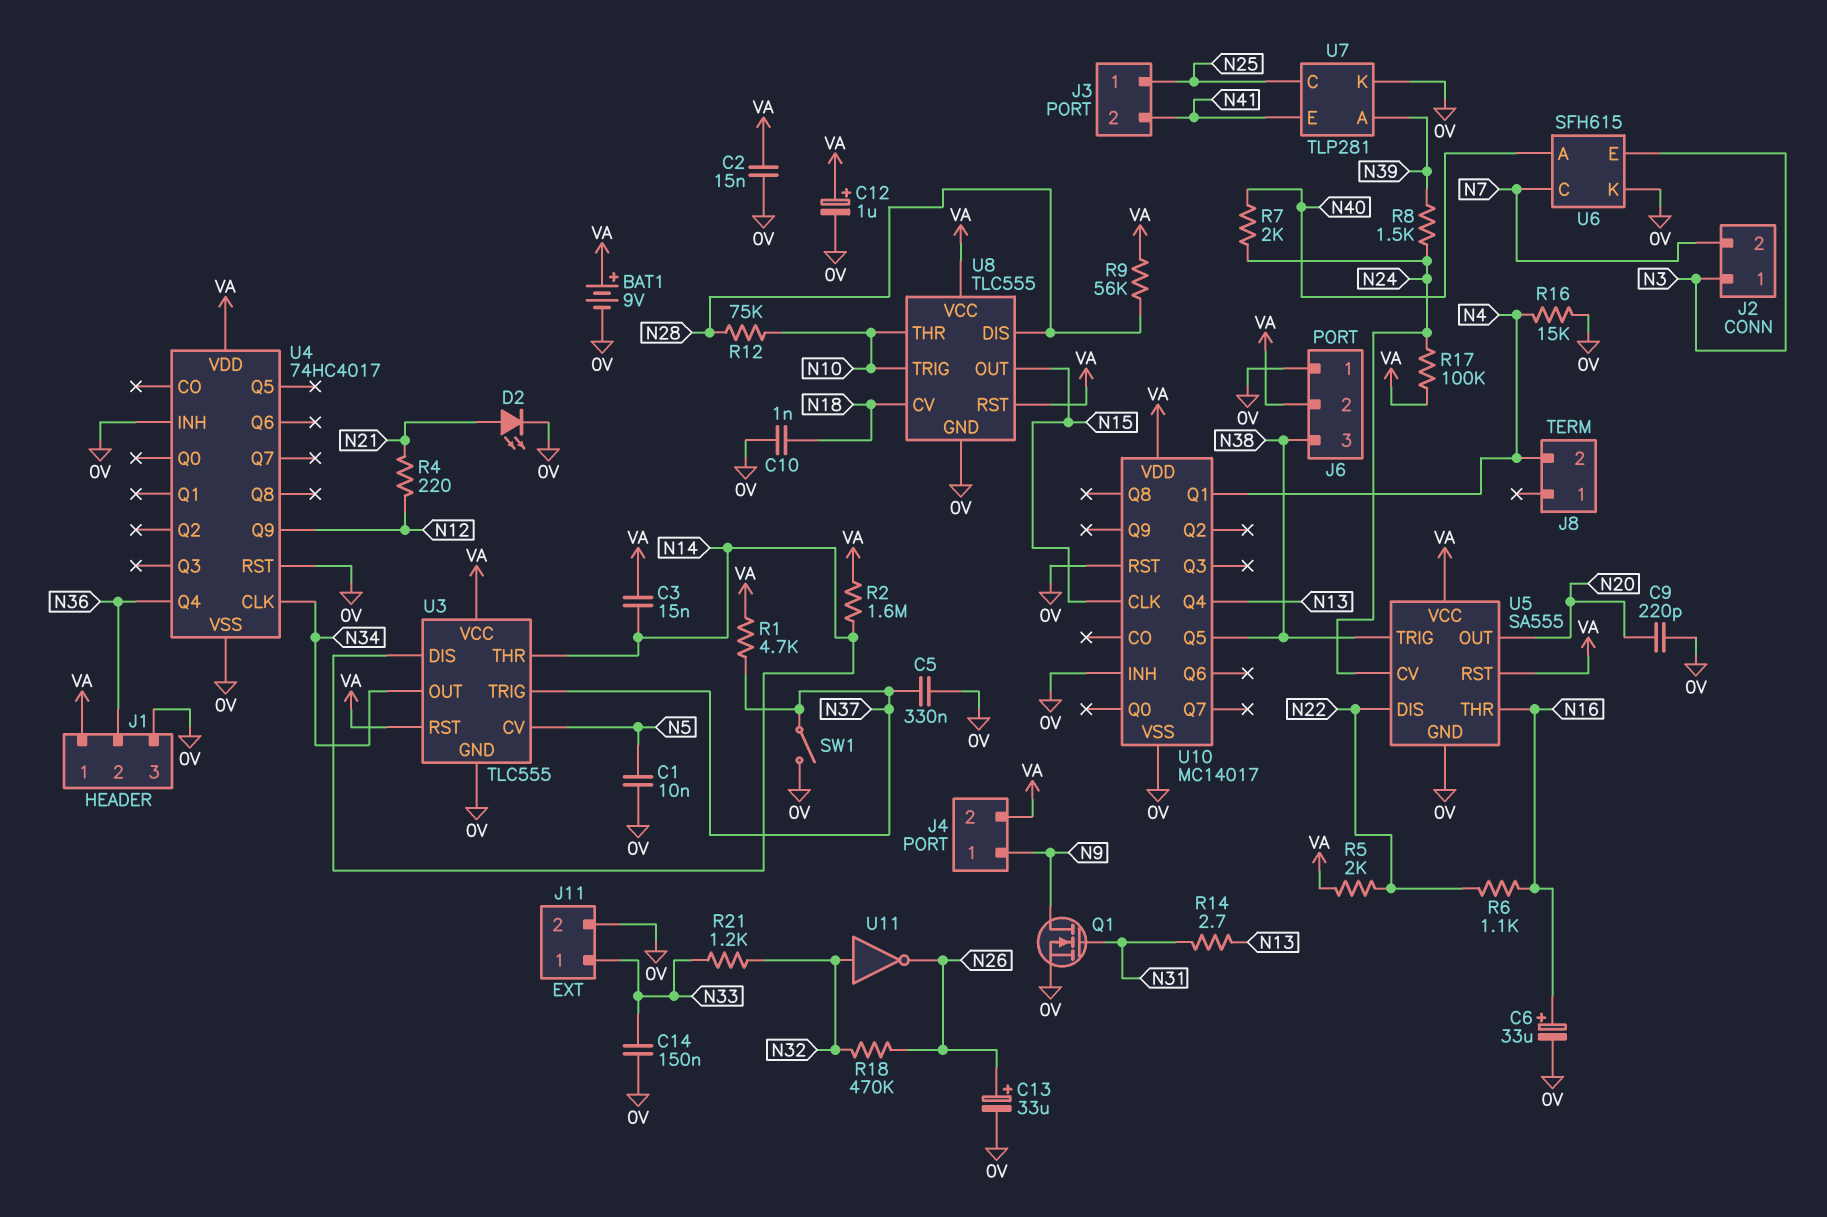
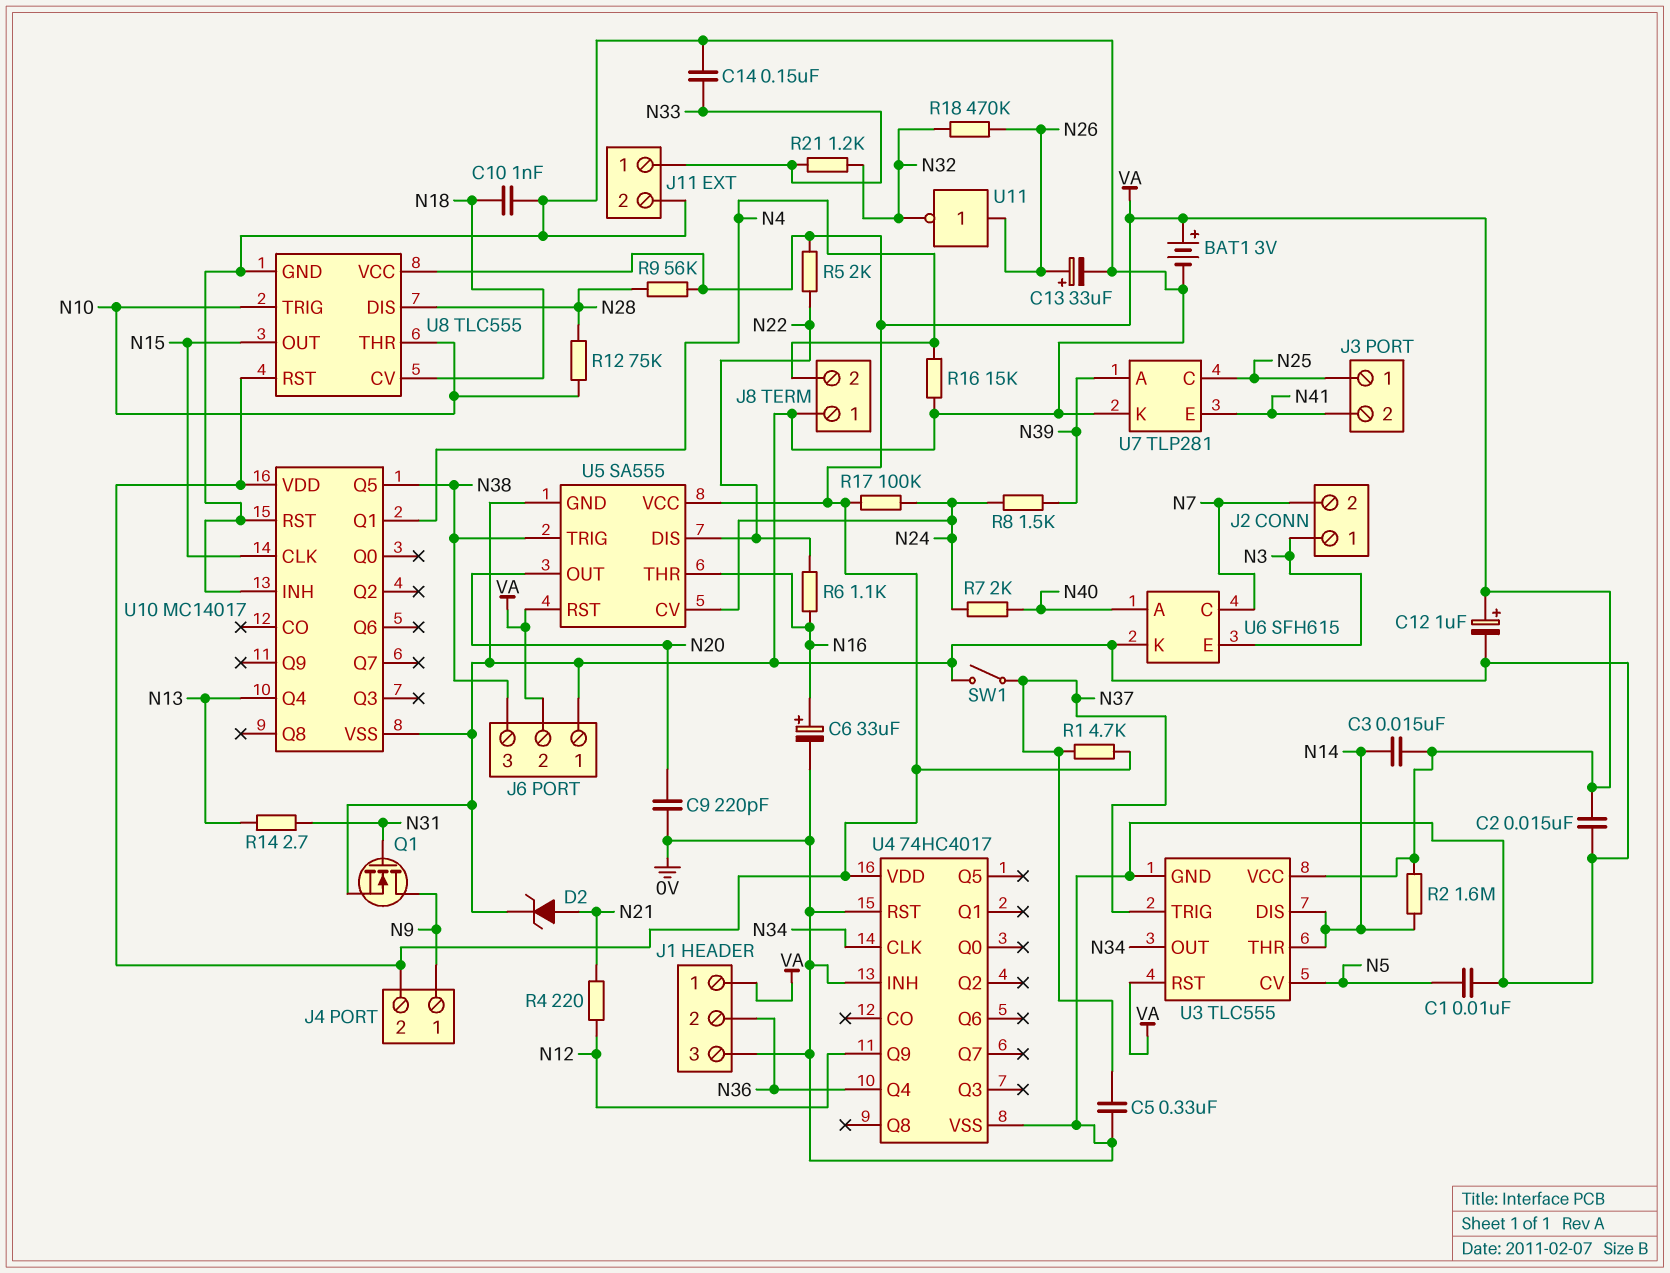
BAT1: 9V (plus VA, minus 0V) -> 3V (plus VA, minus 0V)
D2: LED (A N21, K 0V) -> zener (A N21, K 0V)
J8 pin 1: none -> 0V
U11: NOT (in N32, out N26) -> NOT (in N26, out N32)

